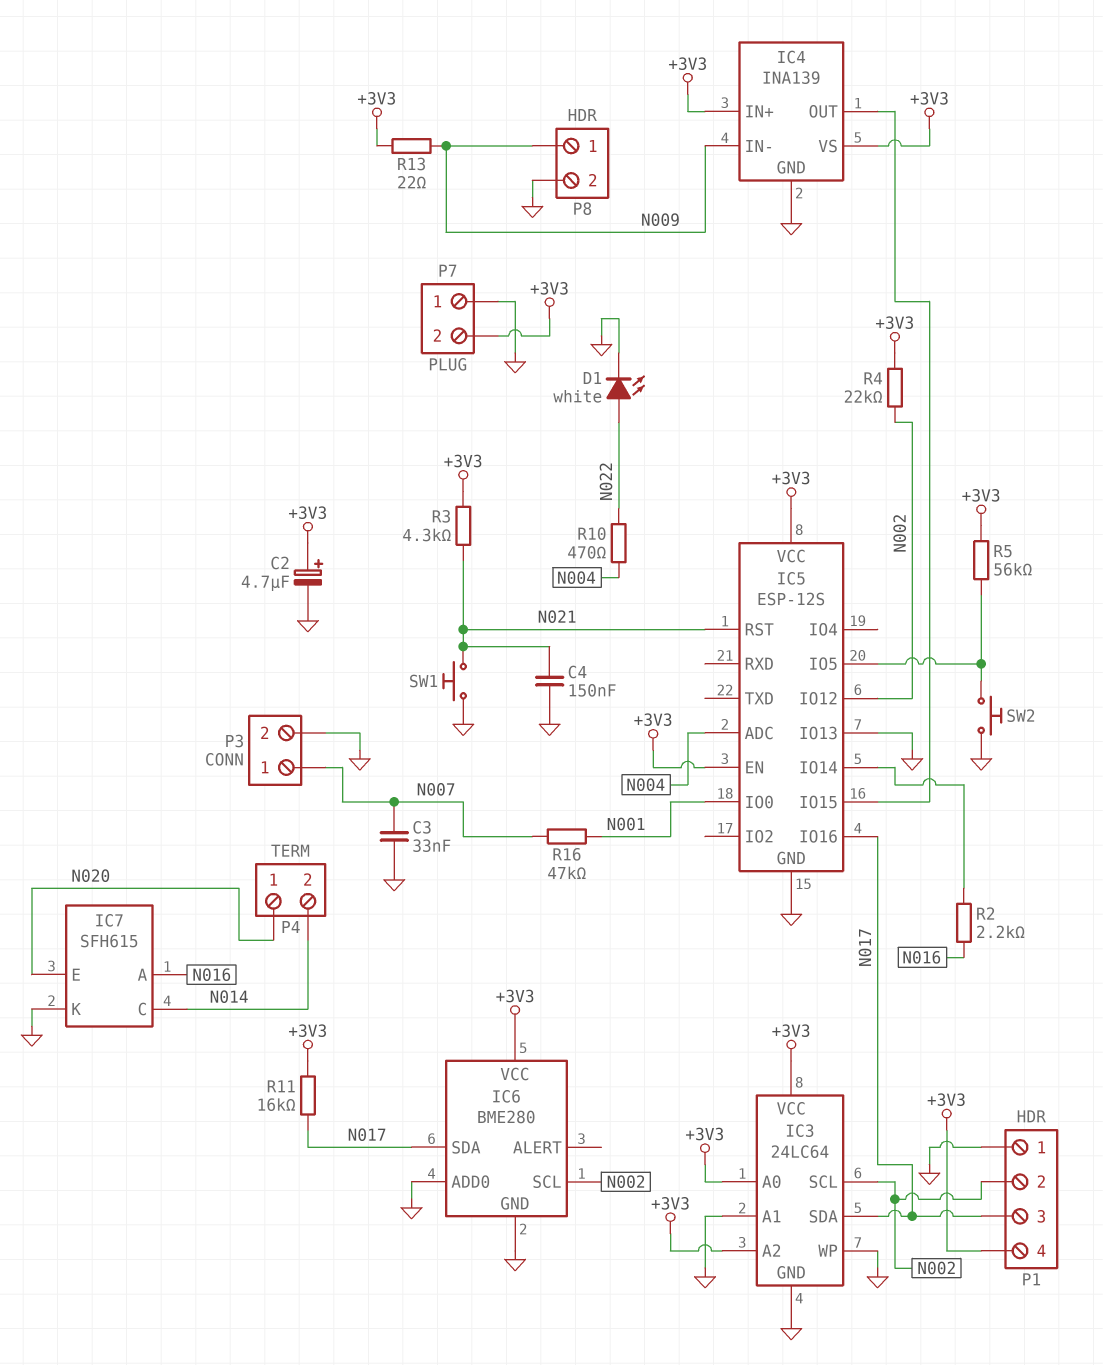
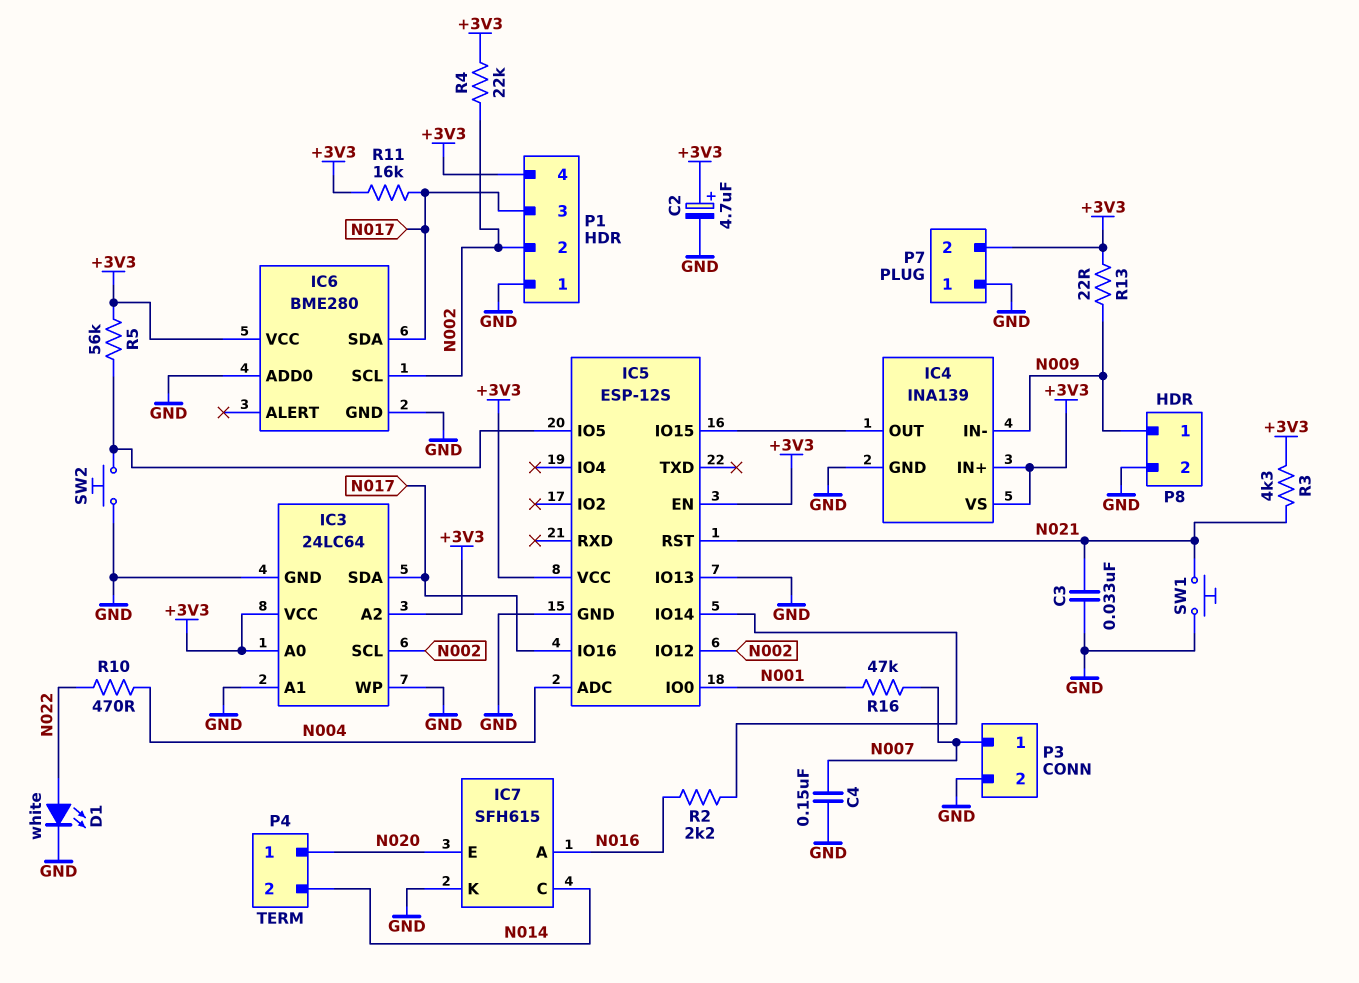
C3: 33nF (GND, N007) -> 33nF (GND, N021)
C4: 150nF (GND, N021) -> 150nF (GND, N007)

